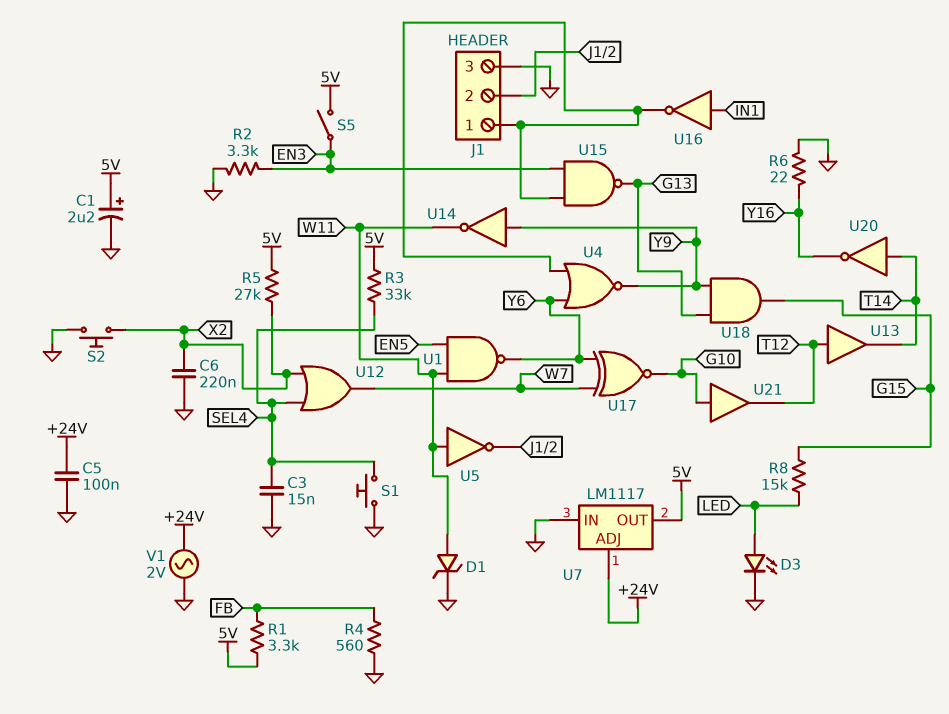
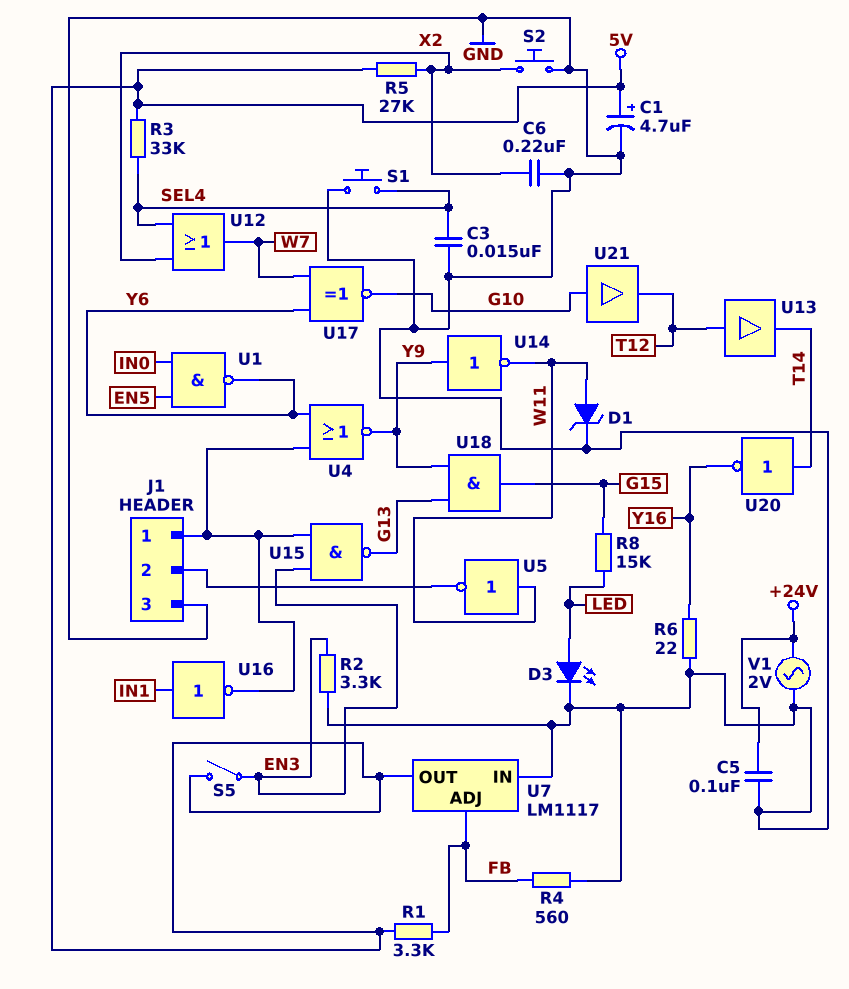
C1: 2.2uF (plus 5V, minus GND) -> 4.7uF (plus 5V, minus GND)
U1: NAND (in EN5, in W11, out Y6) -> NAND (in EN5, in IN0, out Y6)
U7 pin ADJ: +24V -> FB

